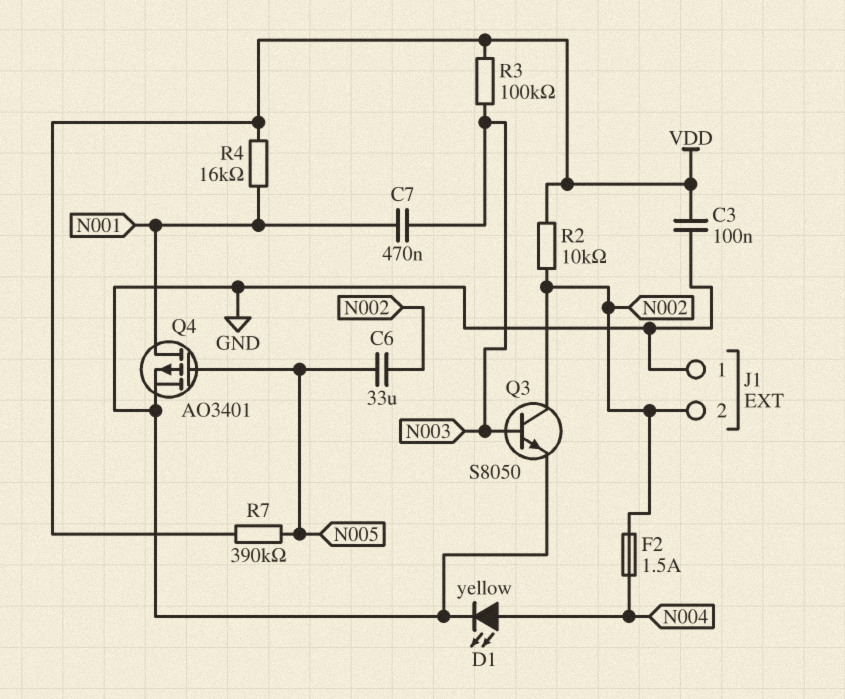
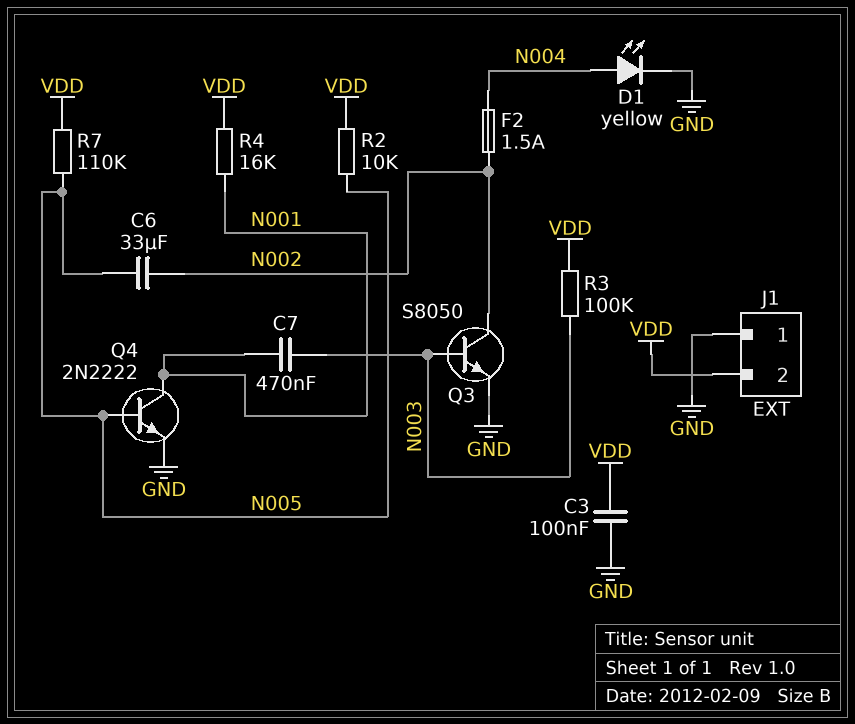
J1 pin 2: N002 -> VDD
Q4: PMOS AO3401 (G N005, D N001, S GND) -> NPN 2N2222 (B N005, C N001, E GND)
R2: 10k (N002, VDD) -> 10k (N005, VDD)
R7: 390k (N005, VDD) -> 110k (N005, VDD)

